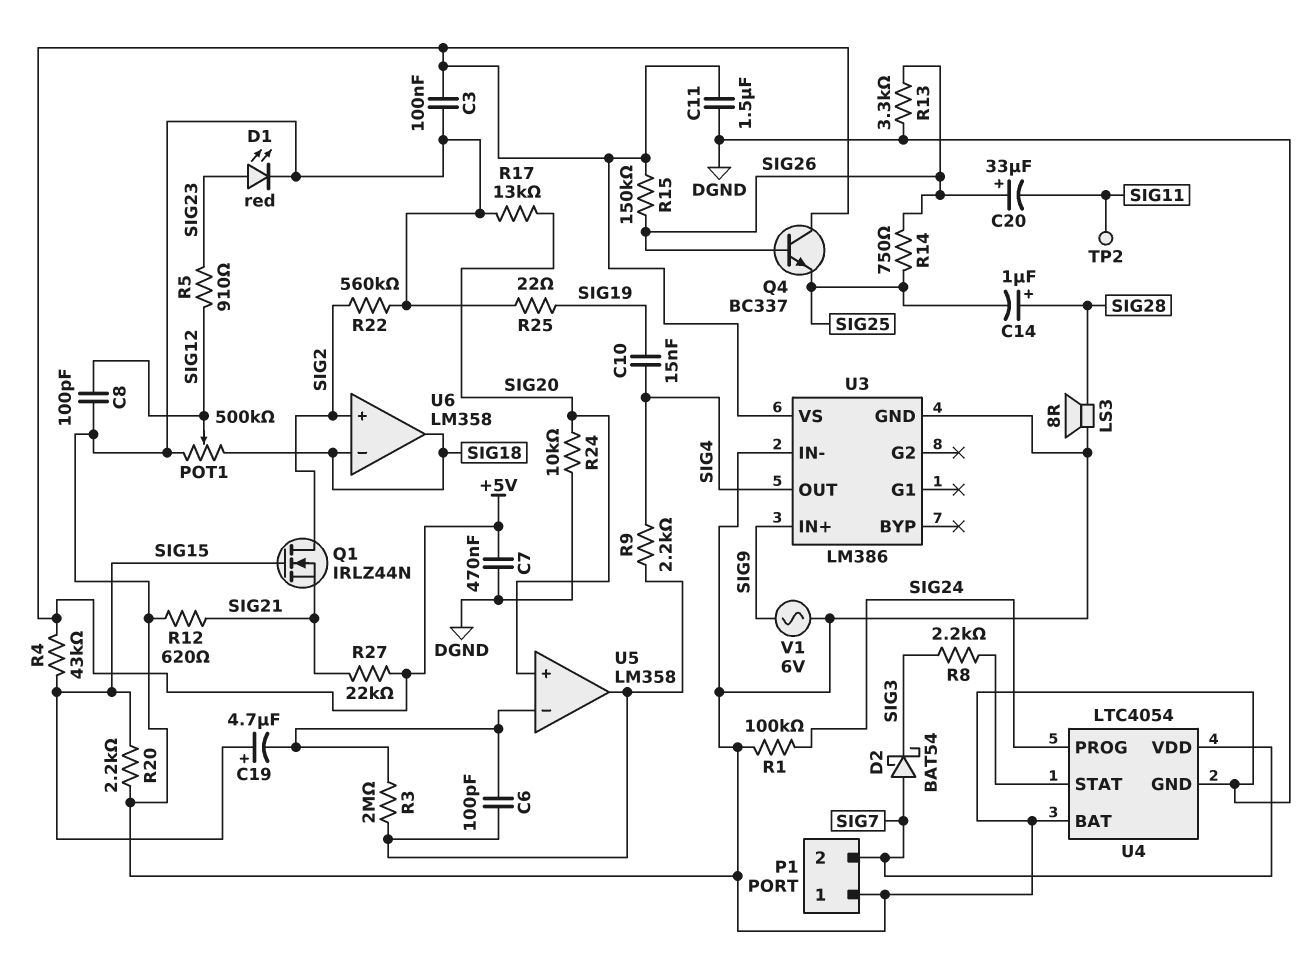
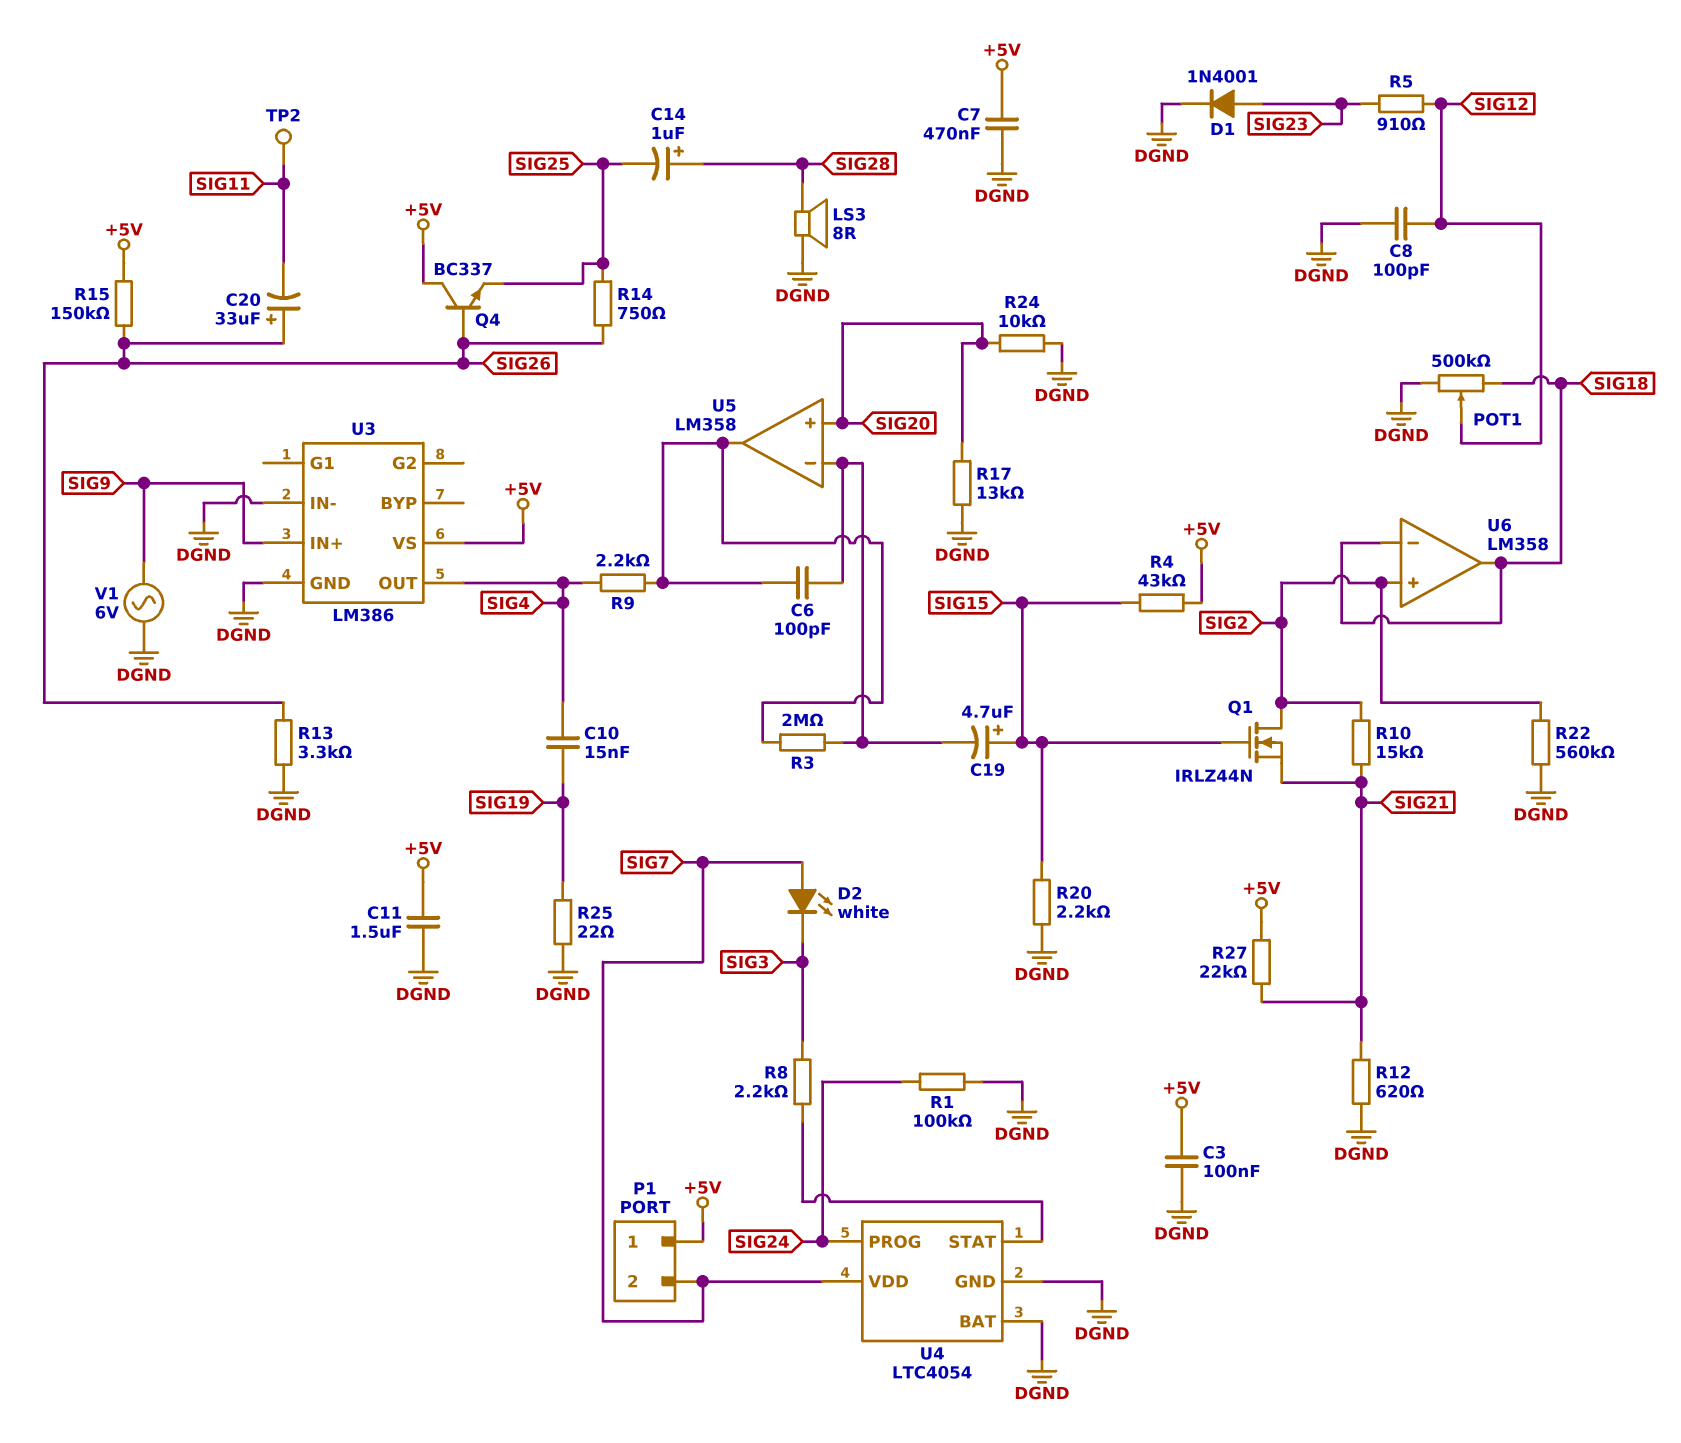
D1: LED red (A SIG23, K DGND) -> diode 1N4001 (A SIG23, K DGND)
D2: schottky BAT54 (A SIG7, K SIG3) -> LED white (A SIG7, K SIG3)
P1 pin 1: DGND -> +5V
R10: none -> 15k (SIG2, SIG21)

